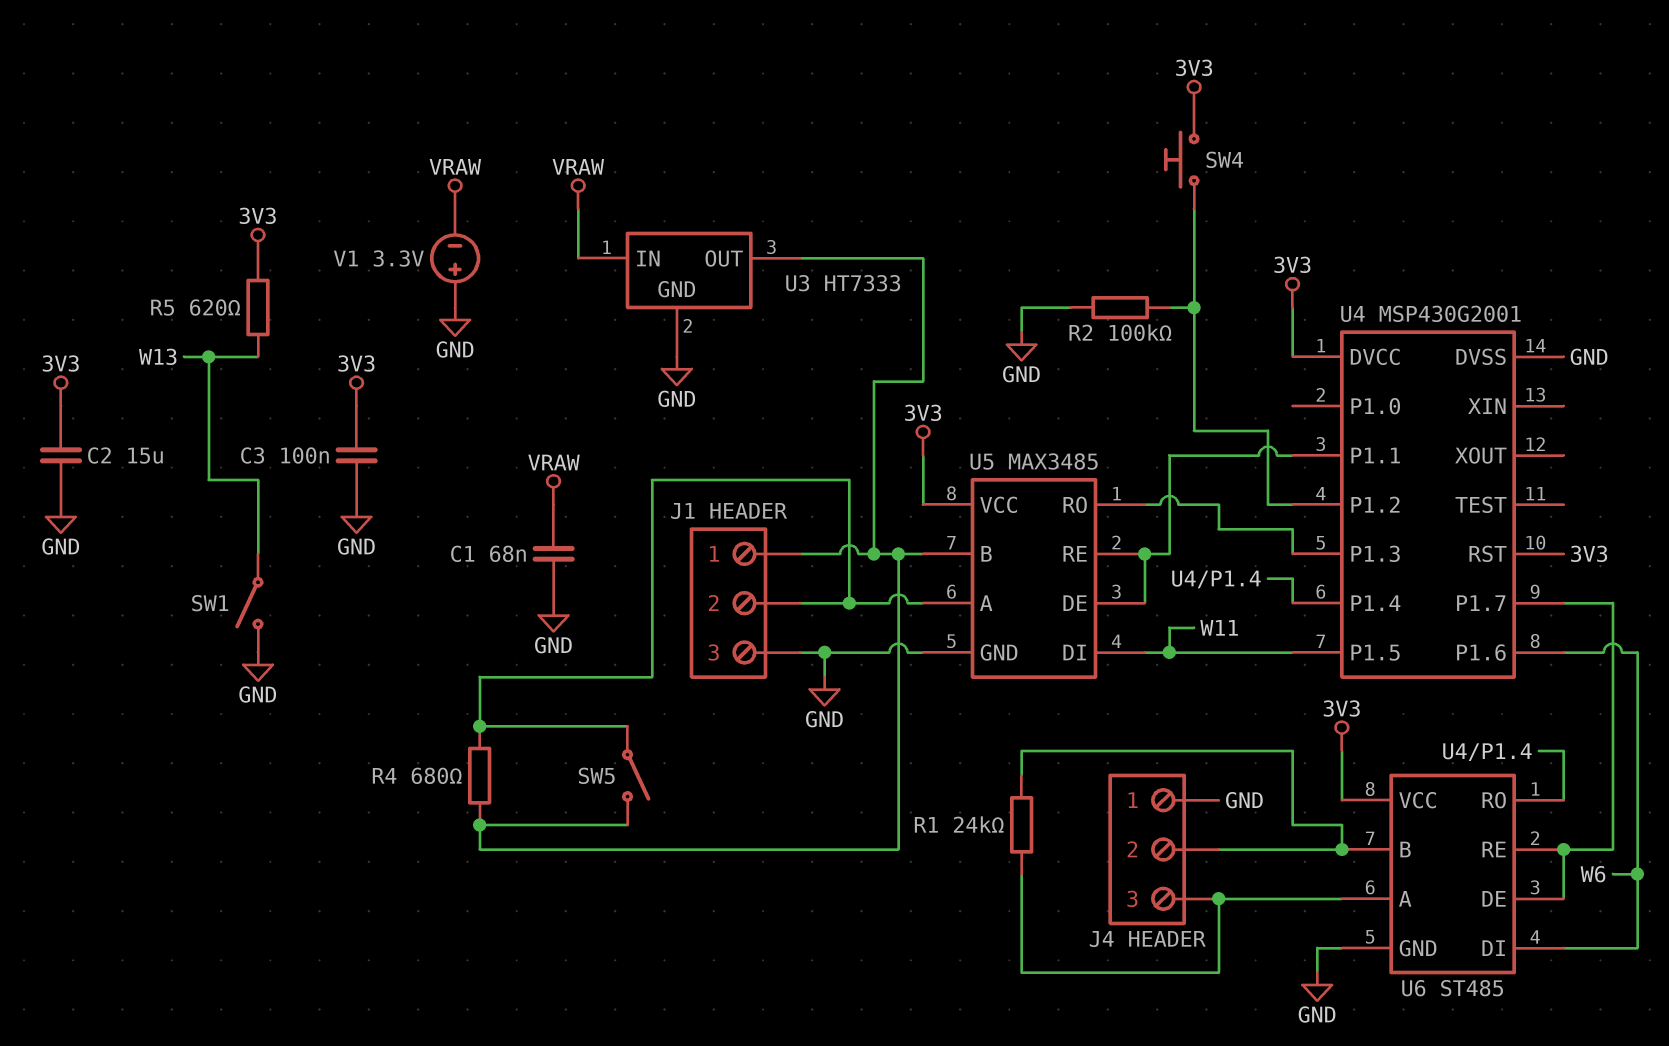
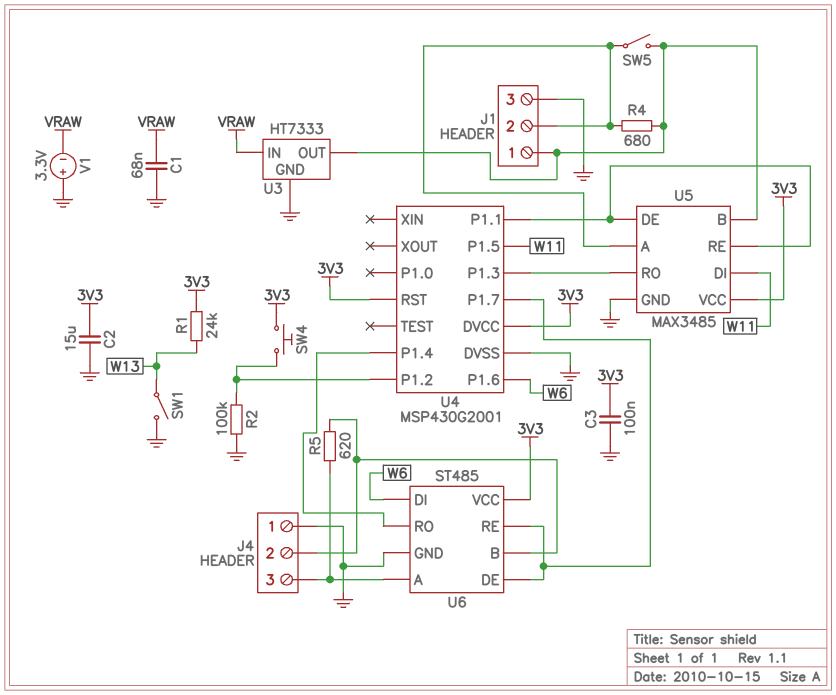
R1: 24k (J4/2, J4/3) -> 24k (3V3, W13)
R5: 620 (3V3, W13) -> 620 (J4/2, J4/3)

